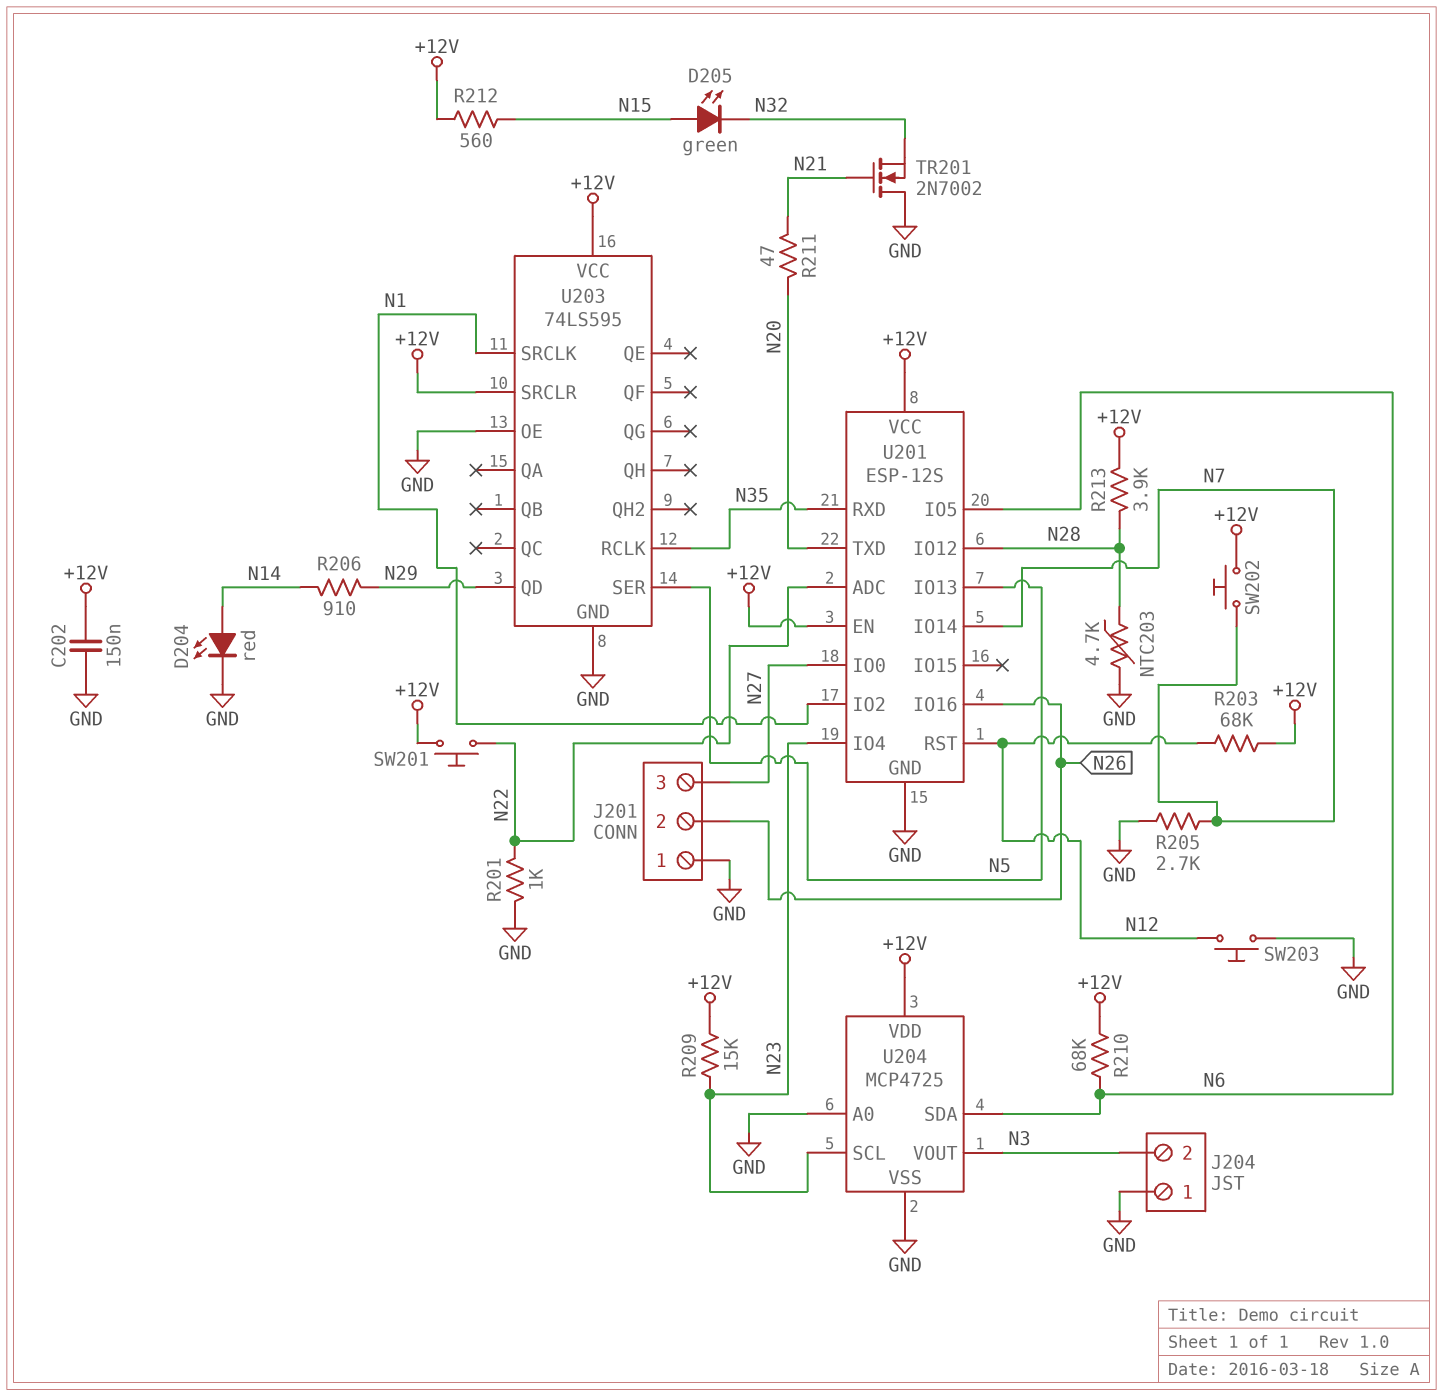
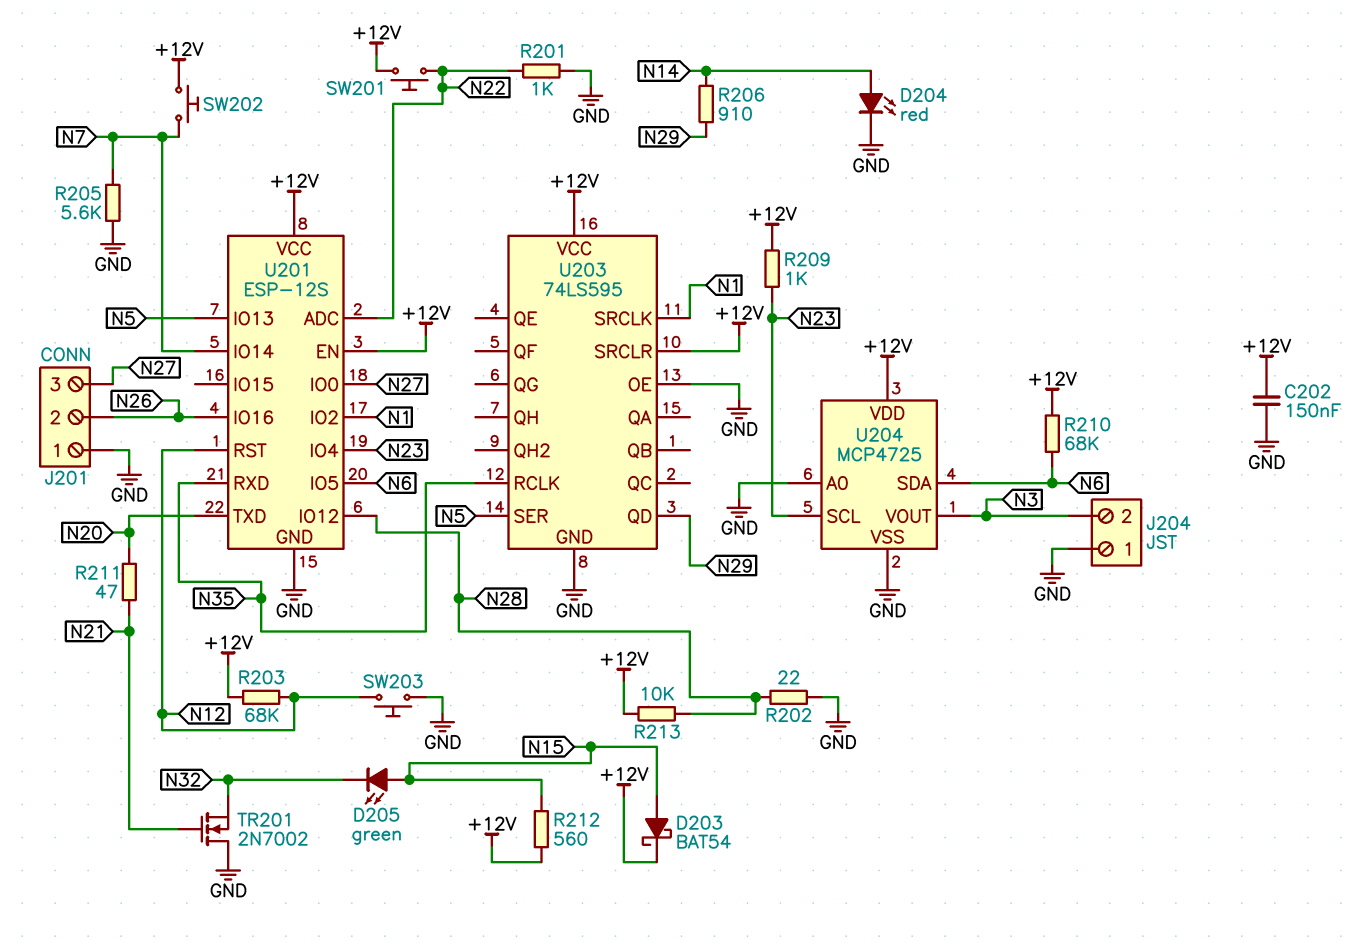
D203: none -> schottky BAT54 (A N15, K +12V)
NTC203: 4.7k (GND, N28) -> none
R202: none -> 22 (GND, N28)
R205: 2.7k (GND, N7) -> 5.6k (GND, N7)
R209: 15k (+12V, N23) -> 1k (+12V, N23)
R213: 3.9k (+12V, N28) -> 10k (+12V, N28)

